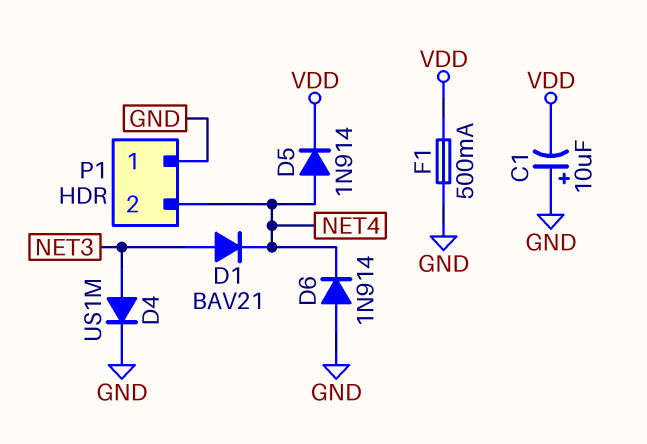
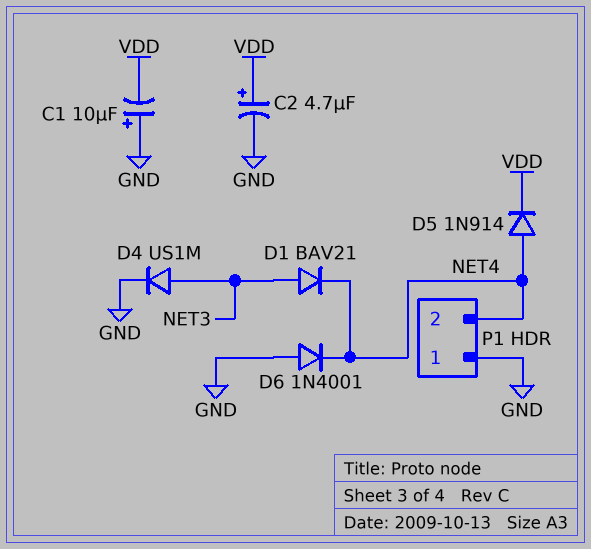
C2: none -> 4.7uF (plus VDD, minus GND)
D6: diode 1N914 (A GND, K NET4) -> diode 1N4001 (A GND, K NET4)
F1: 500mA (GND, VDD) -> none

